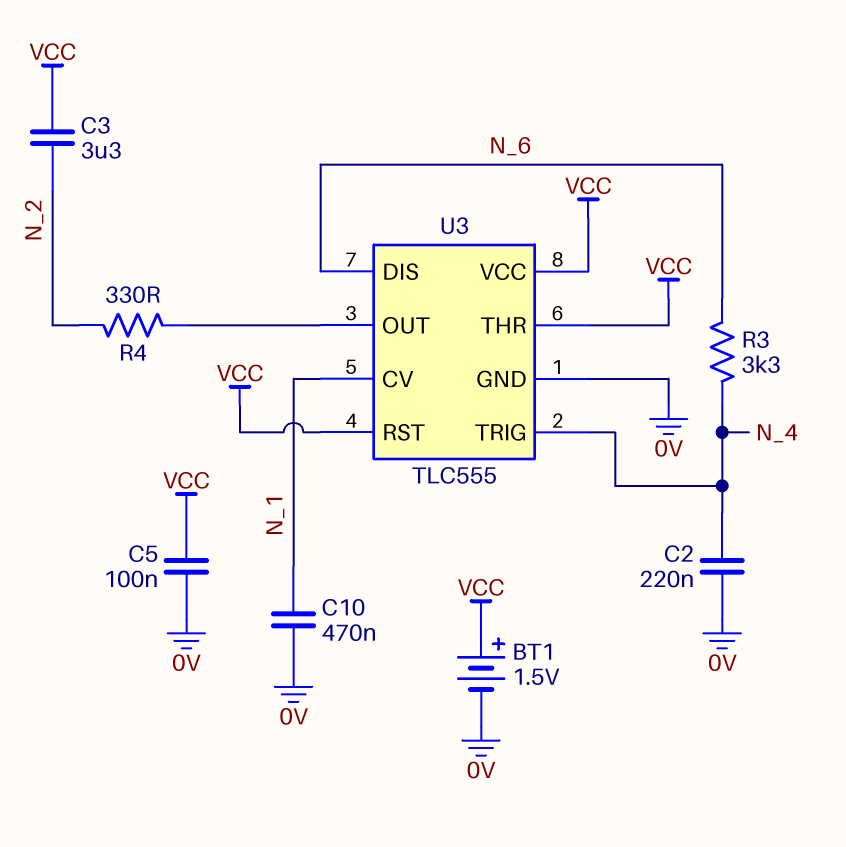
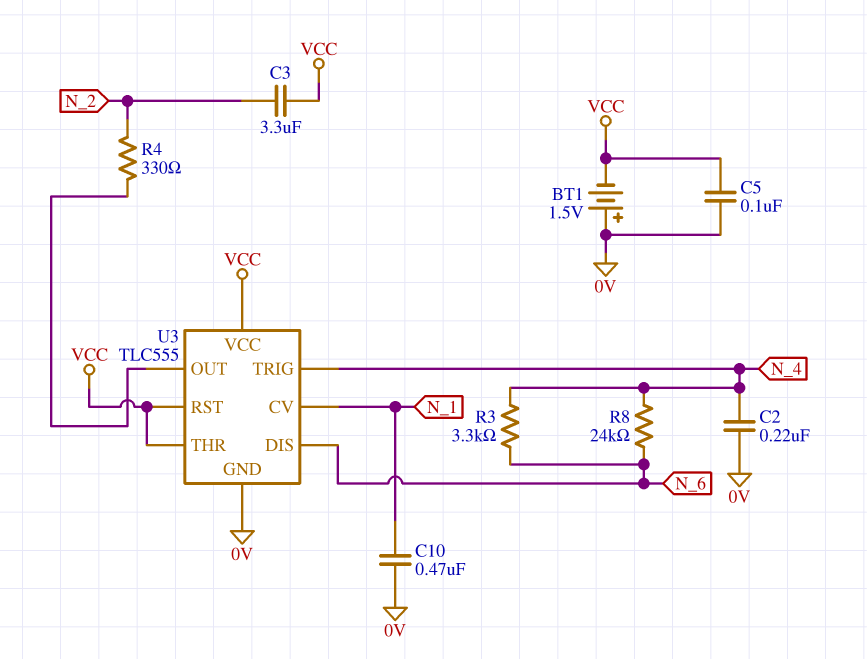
BT1: 1.5V (plus VCC, minus 0V) -> 1.5V (plus 0V, minus VCC)
R8: none -> 24k (N_4, N_6)

